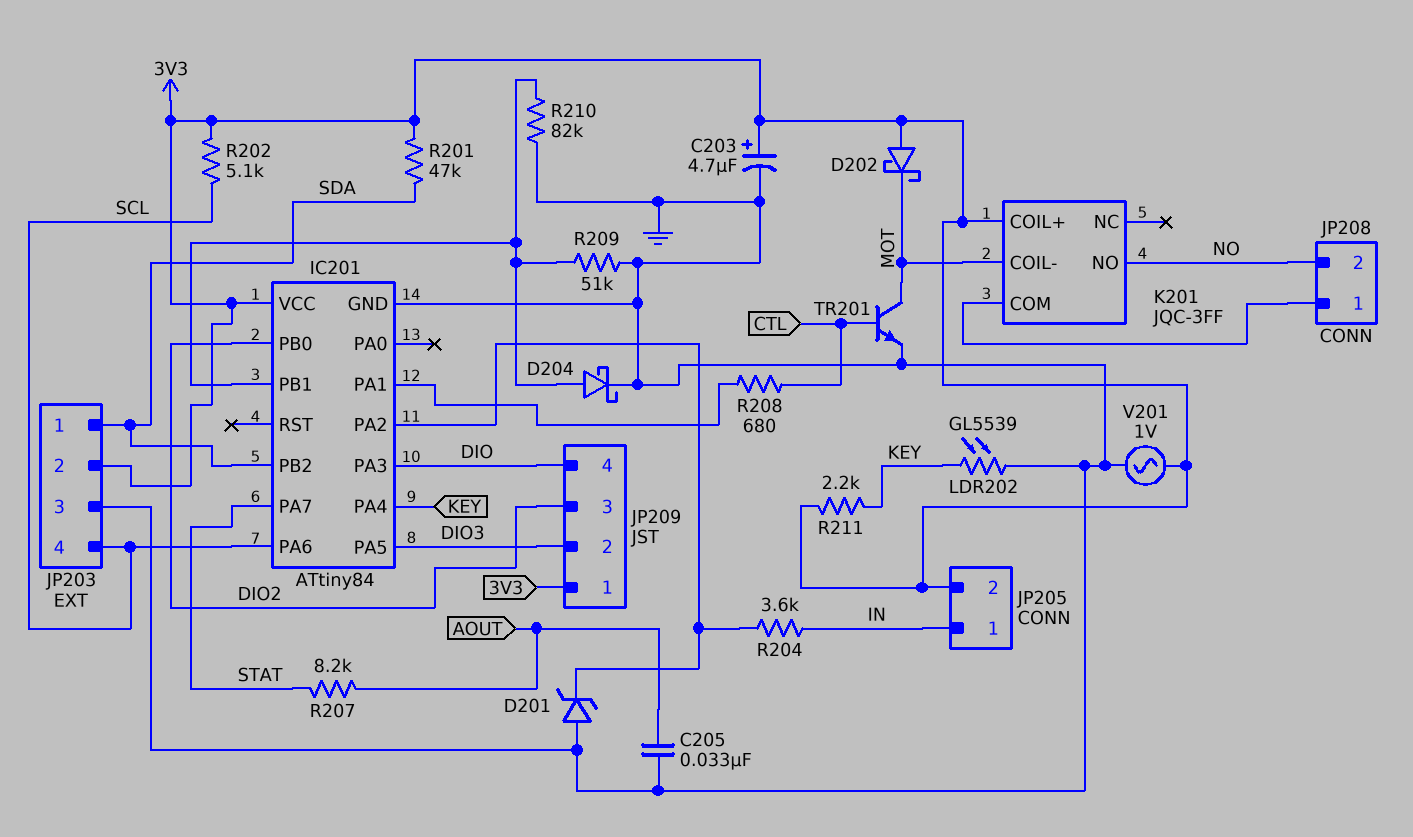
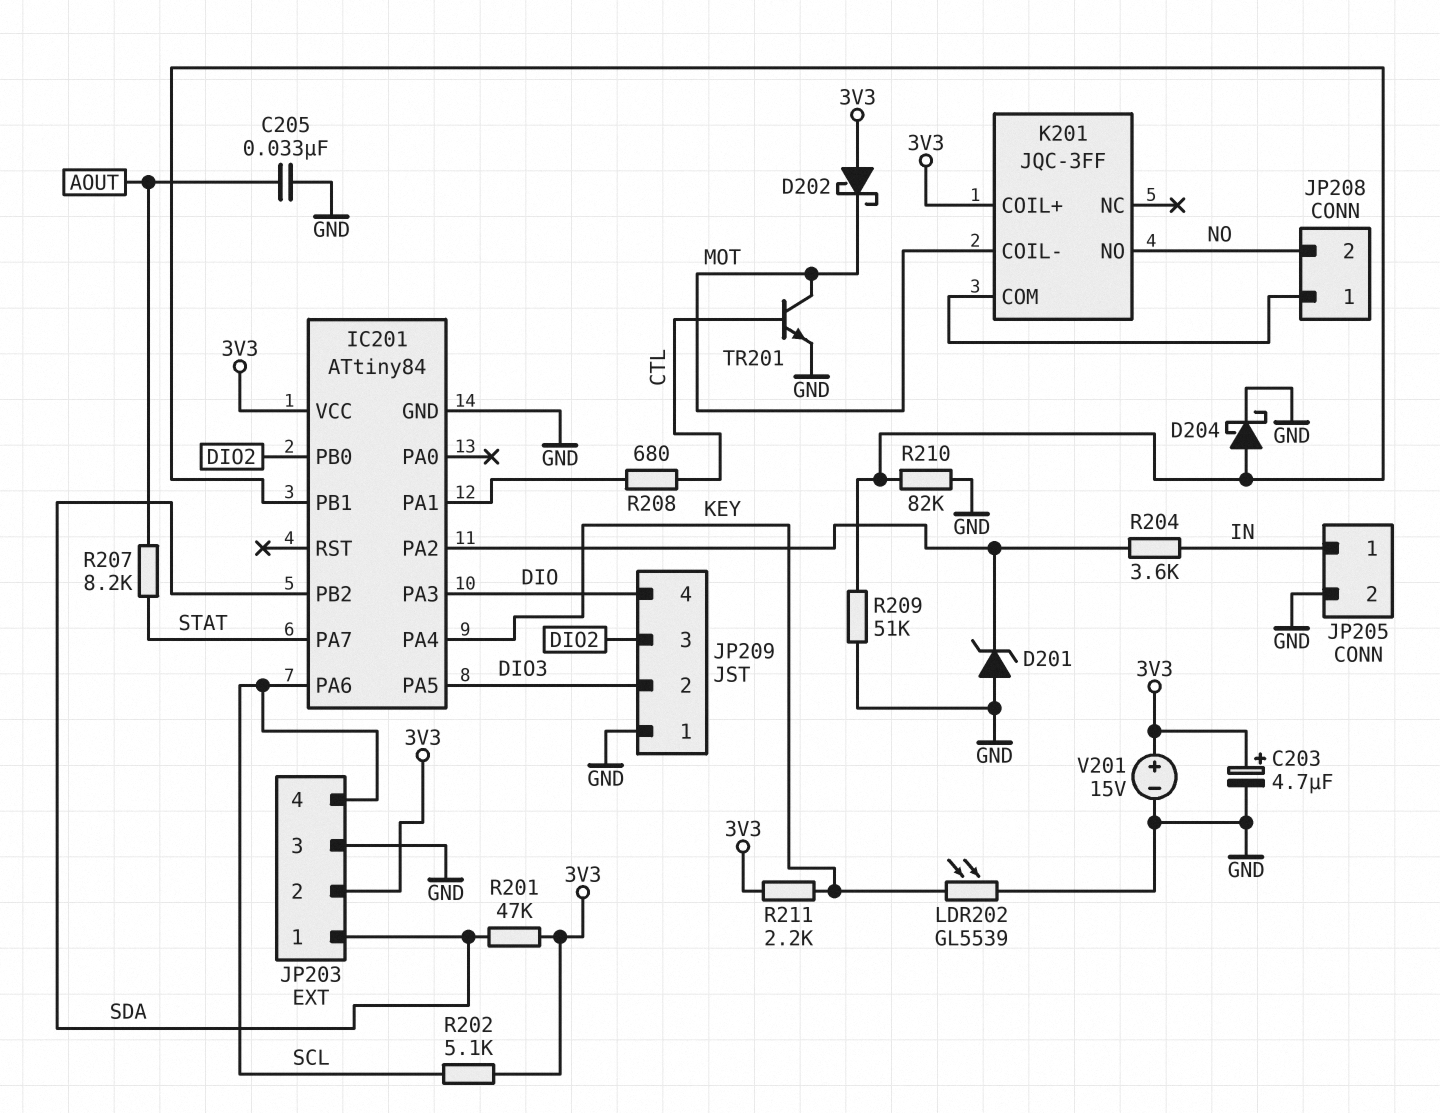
JP205 pin 2: 3V3 -> GND
JP209 pin 1: 3V3 -> GND
V201: AC 1V (3V3, GND) -> 15V (plus 3V3, minus GND)

